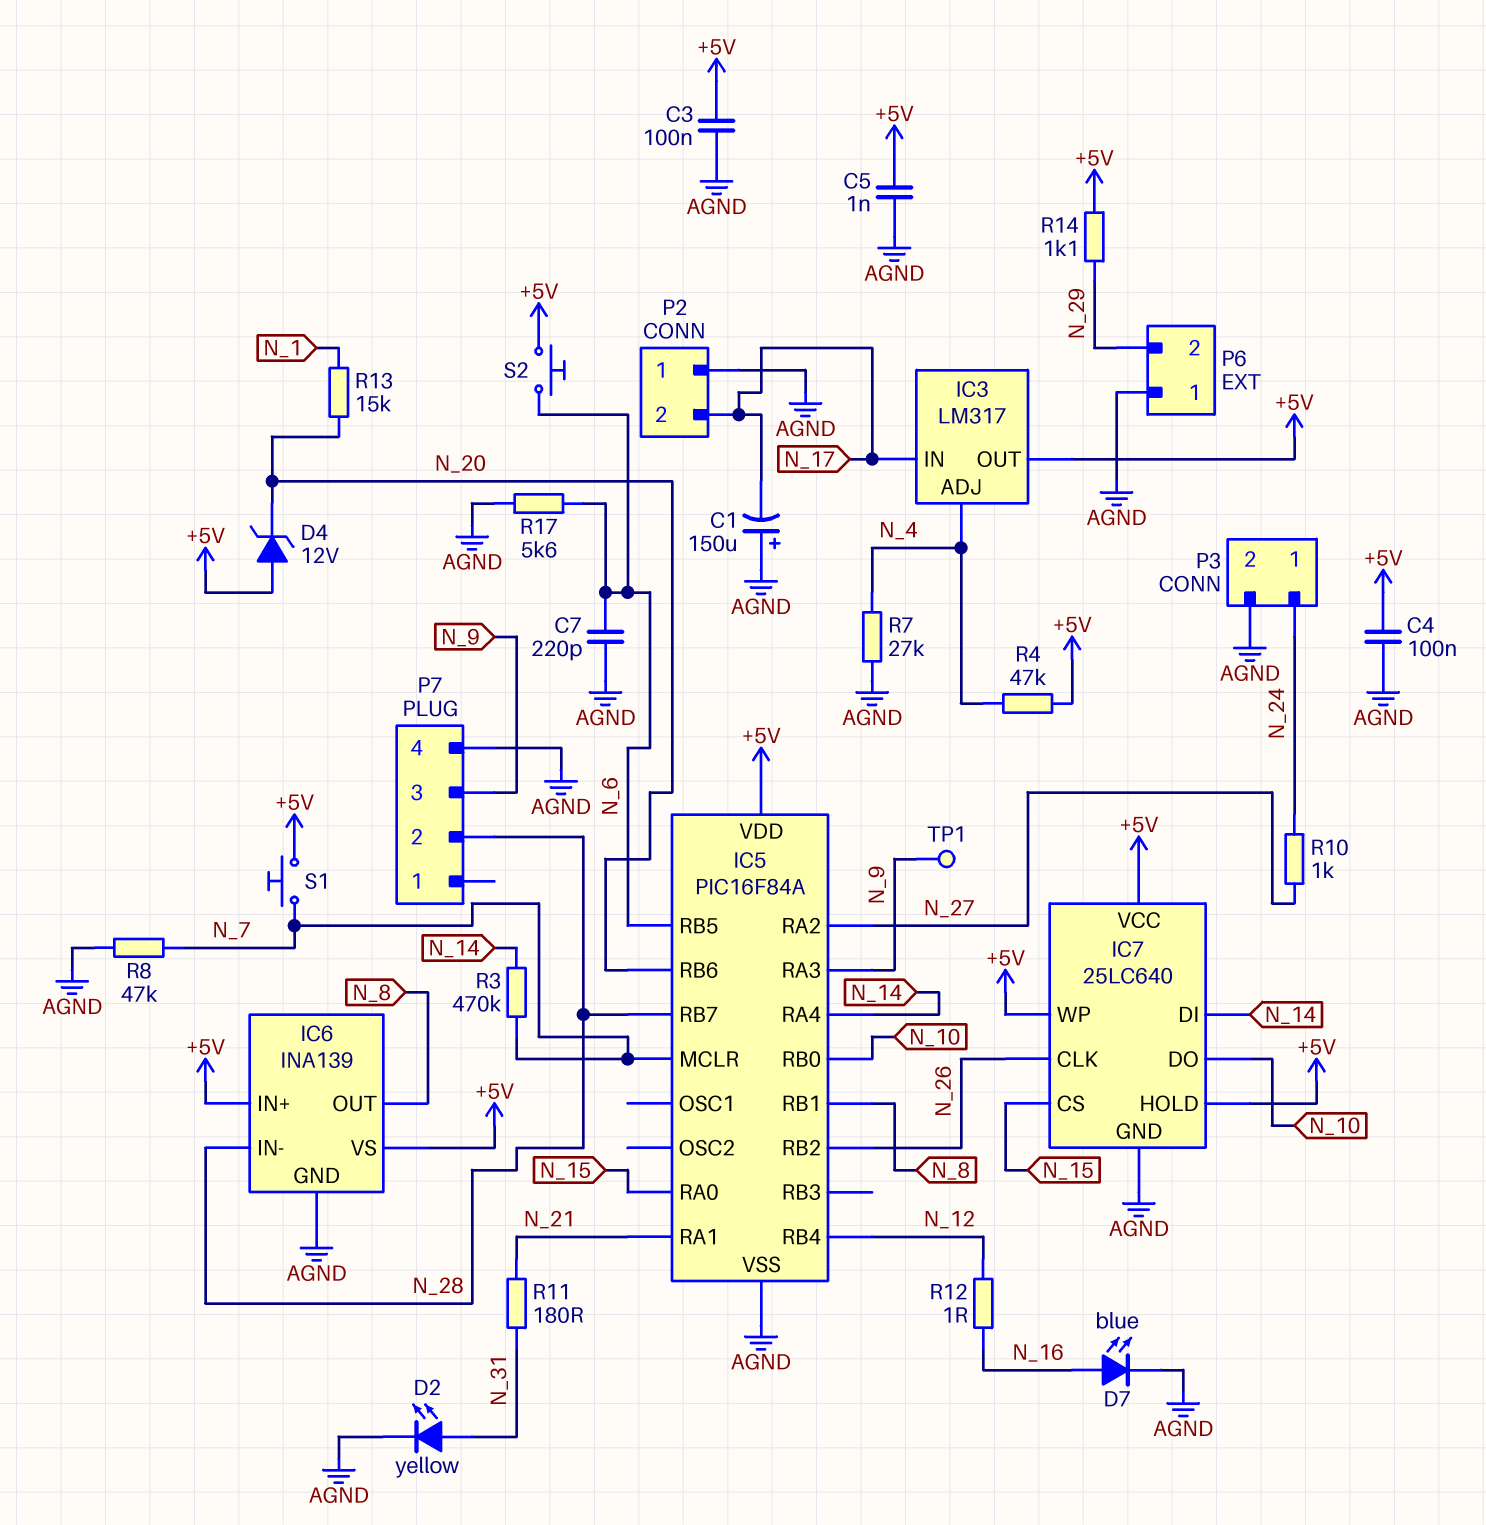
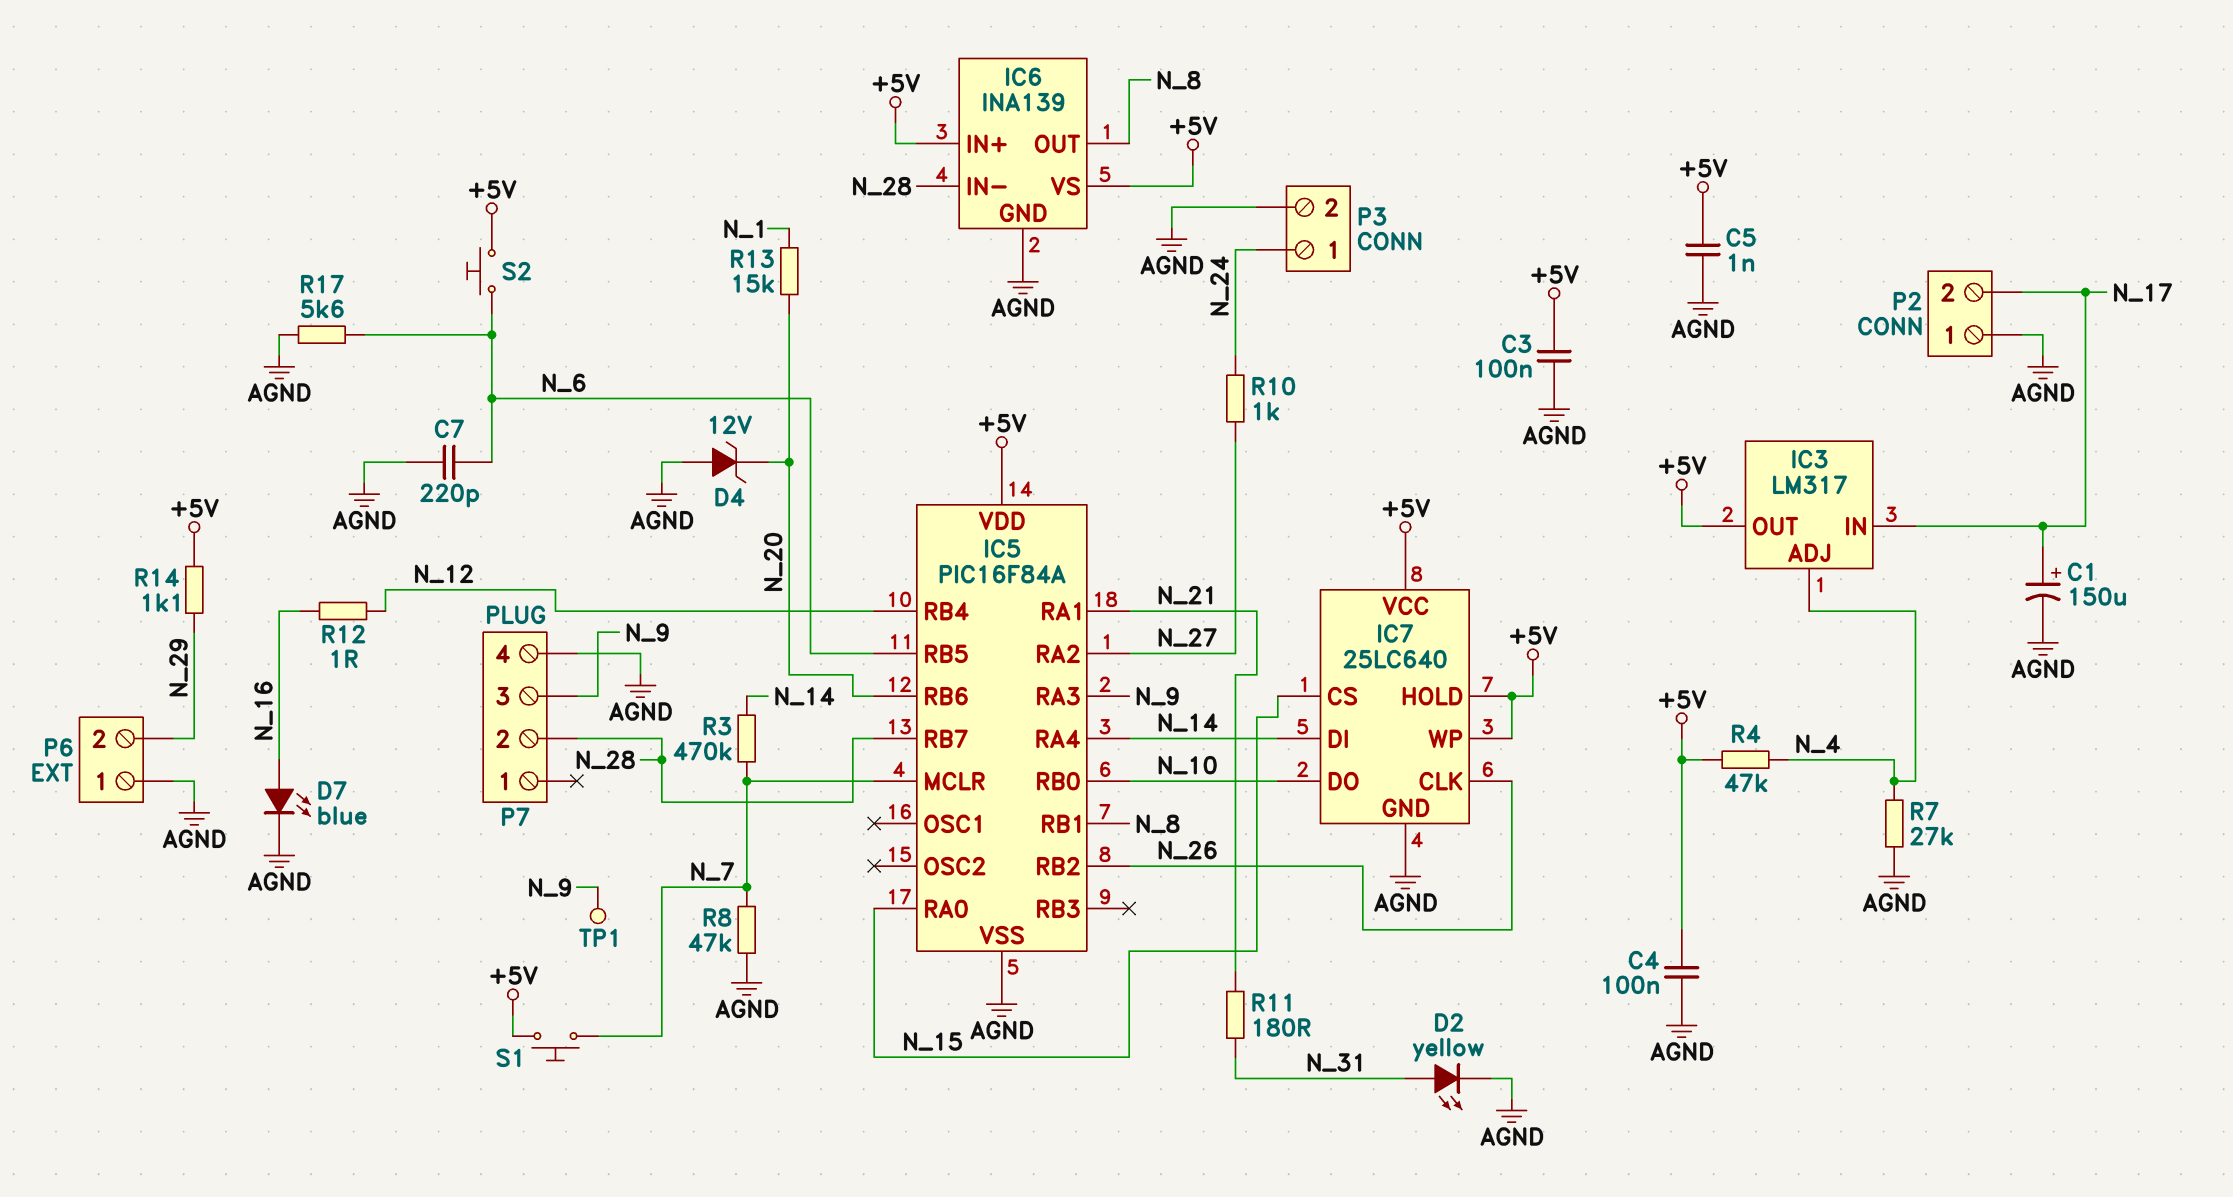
C1: 150uF (plus AGND, minus N_17) -> 150uF (plus N_17, minus AGND)
D4: zener 12V (A +5V, K N_20) -> zener 12V (A AGND, K N_20)

